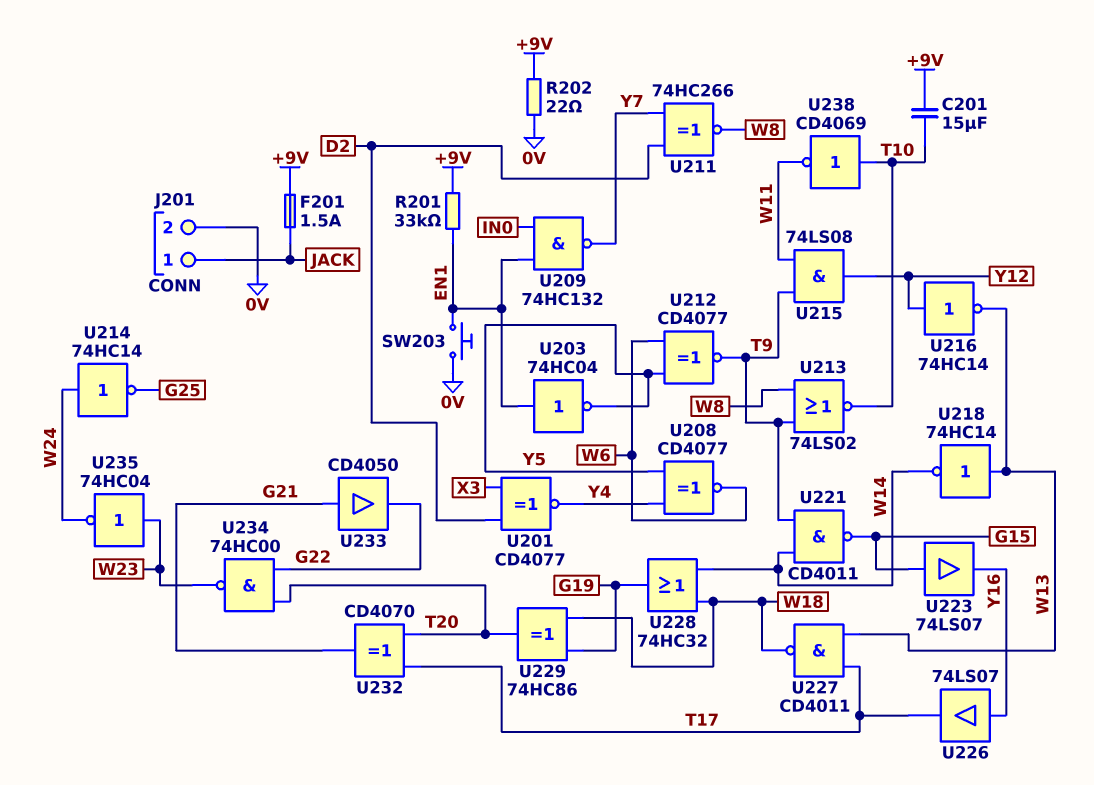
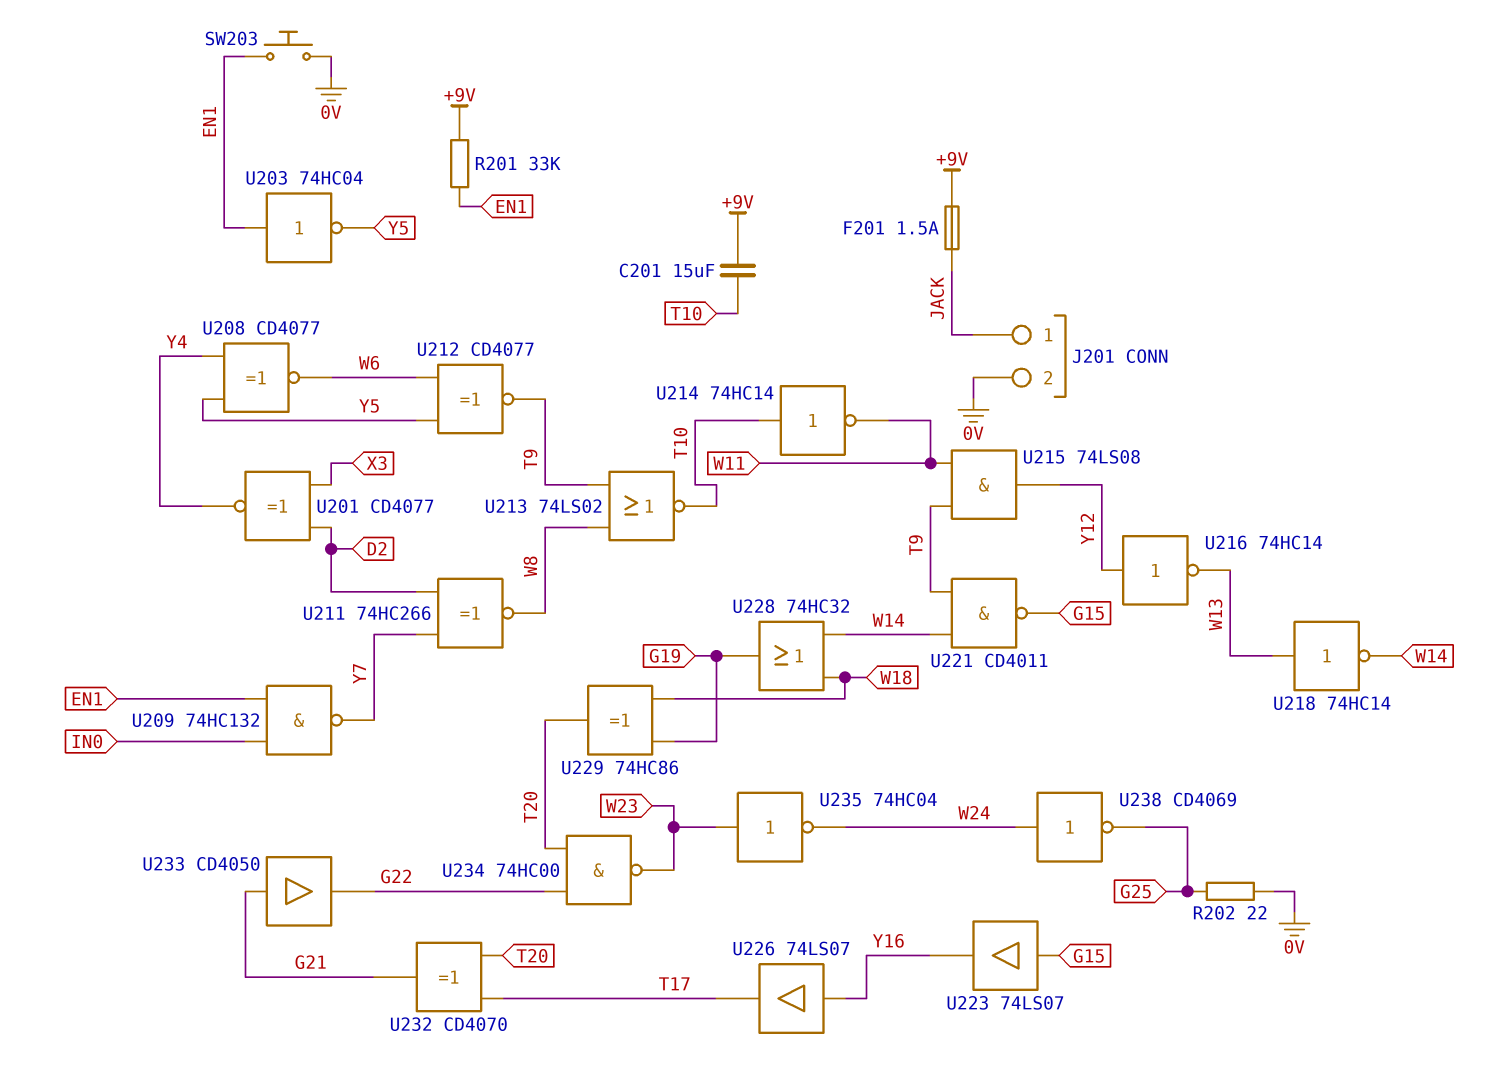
R202: 22 (+9V, 0V) -> 22 (0V, G25)
U214: NOT 74HC14 (in W24, out G25) -> NOT 74HC14 (in T10, out W11)
U227: NAND CD4011 (in T17, in W13, out W18) -> none
U238: NOT CD4069 (in T10, out W11) -> NOT CD4069 (in W24, out G25)

